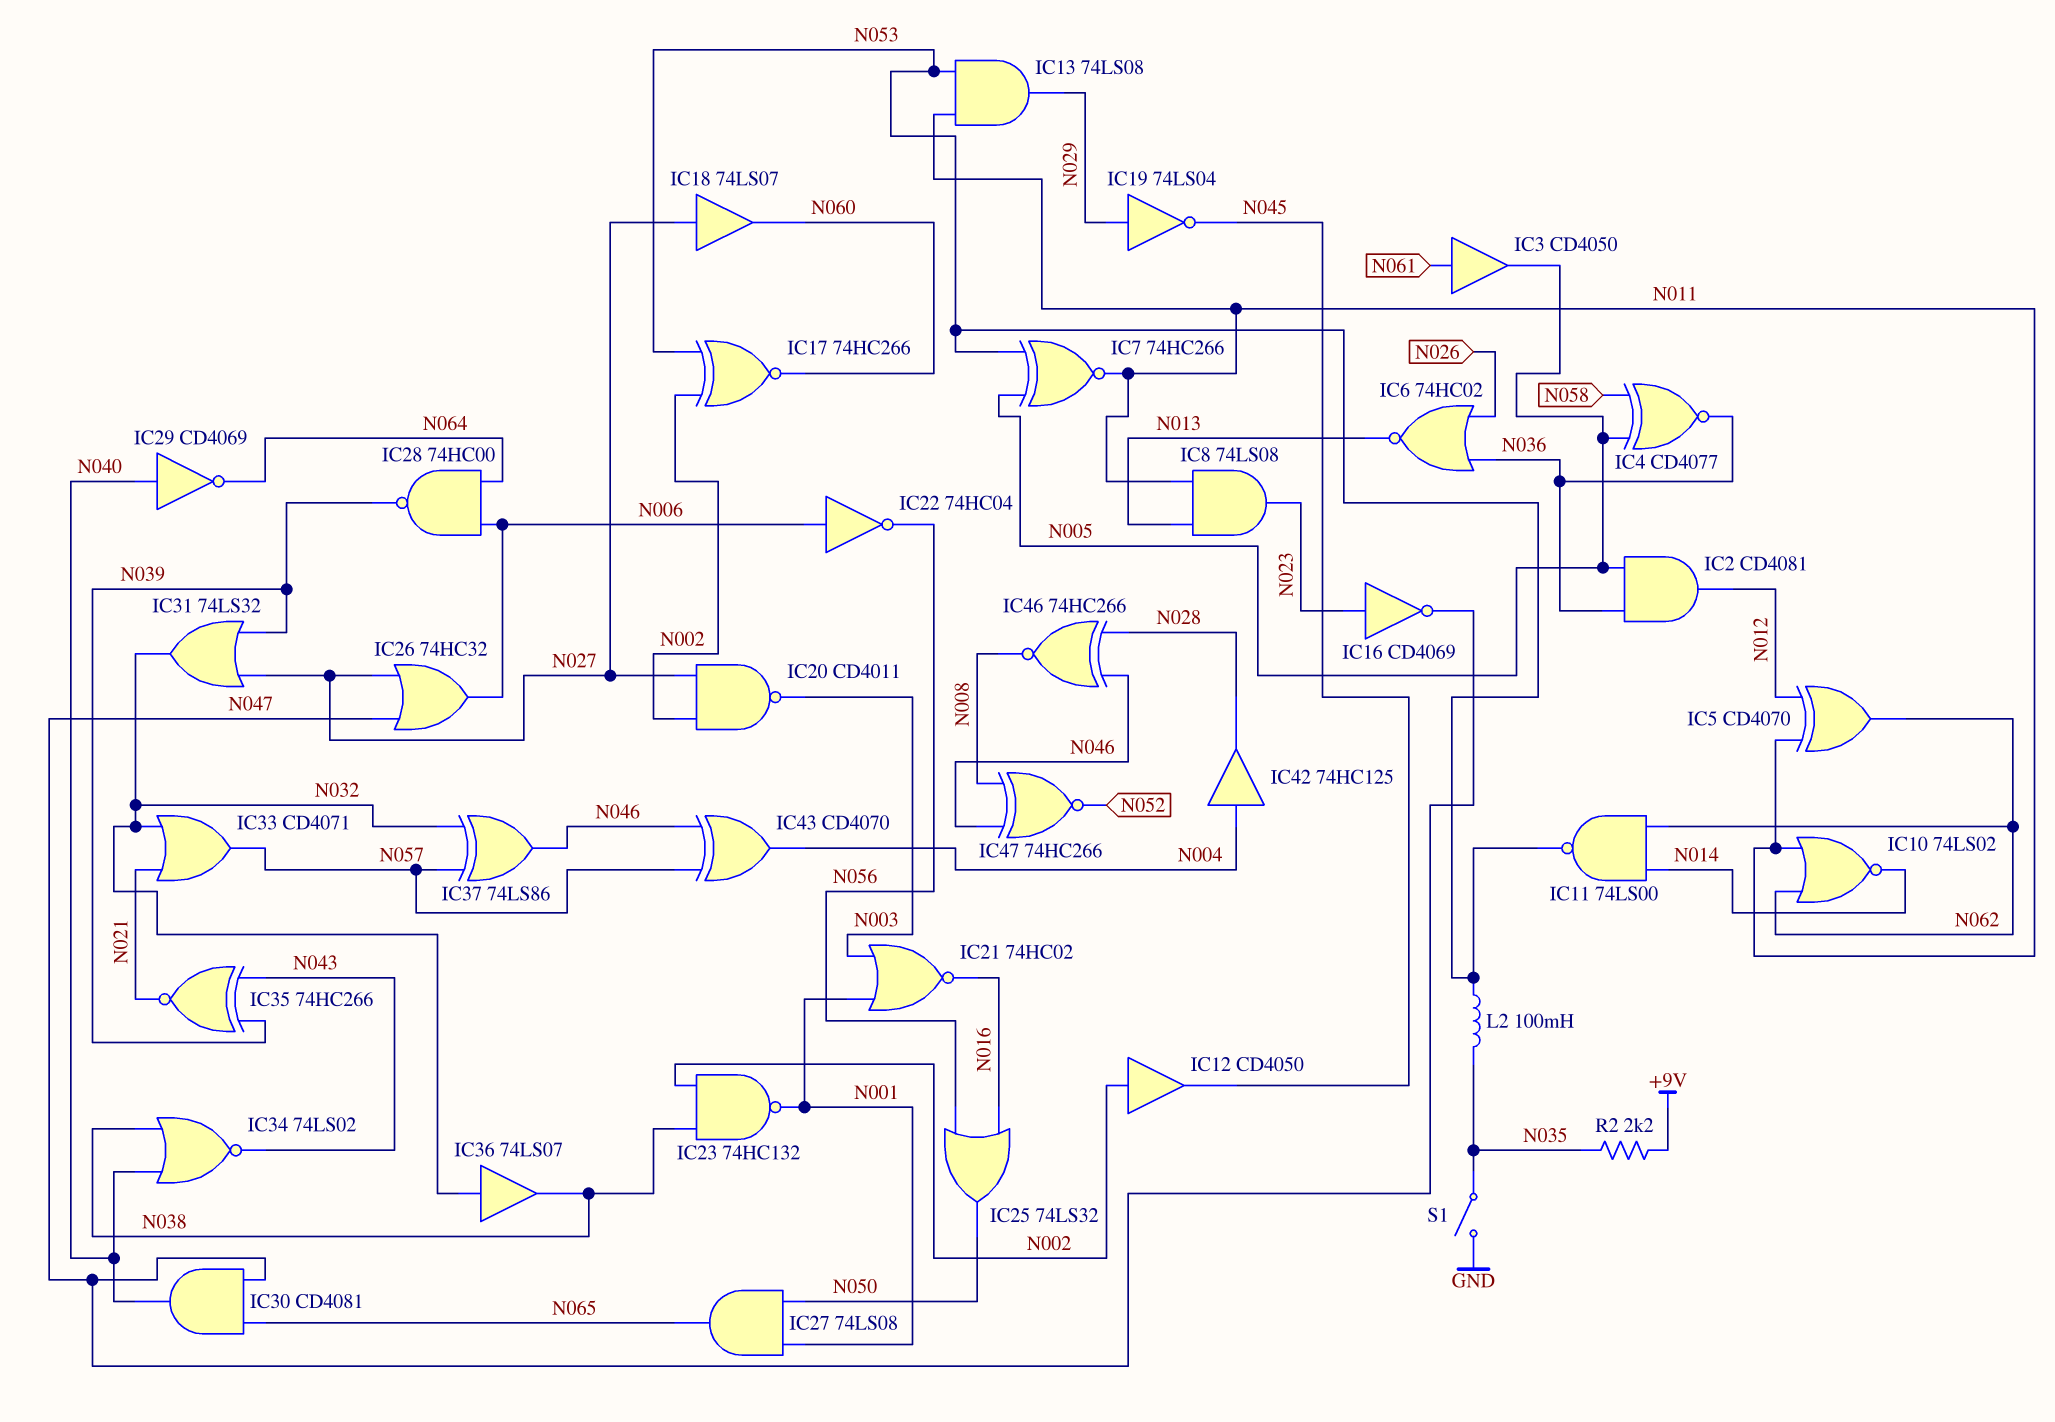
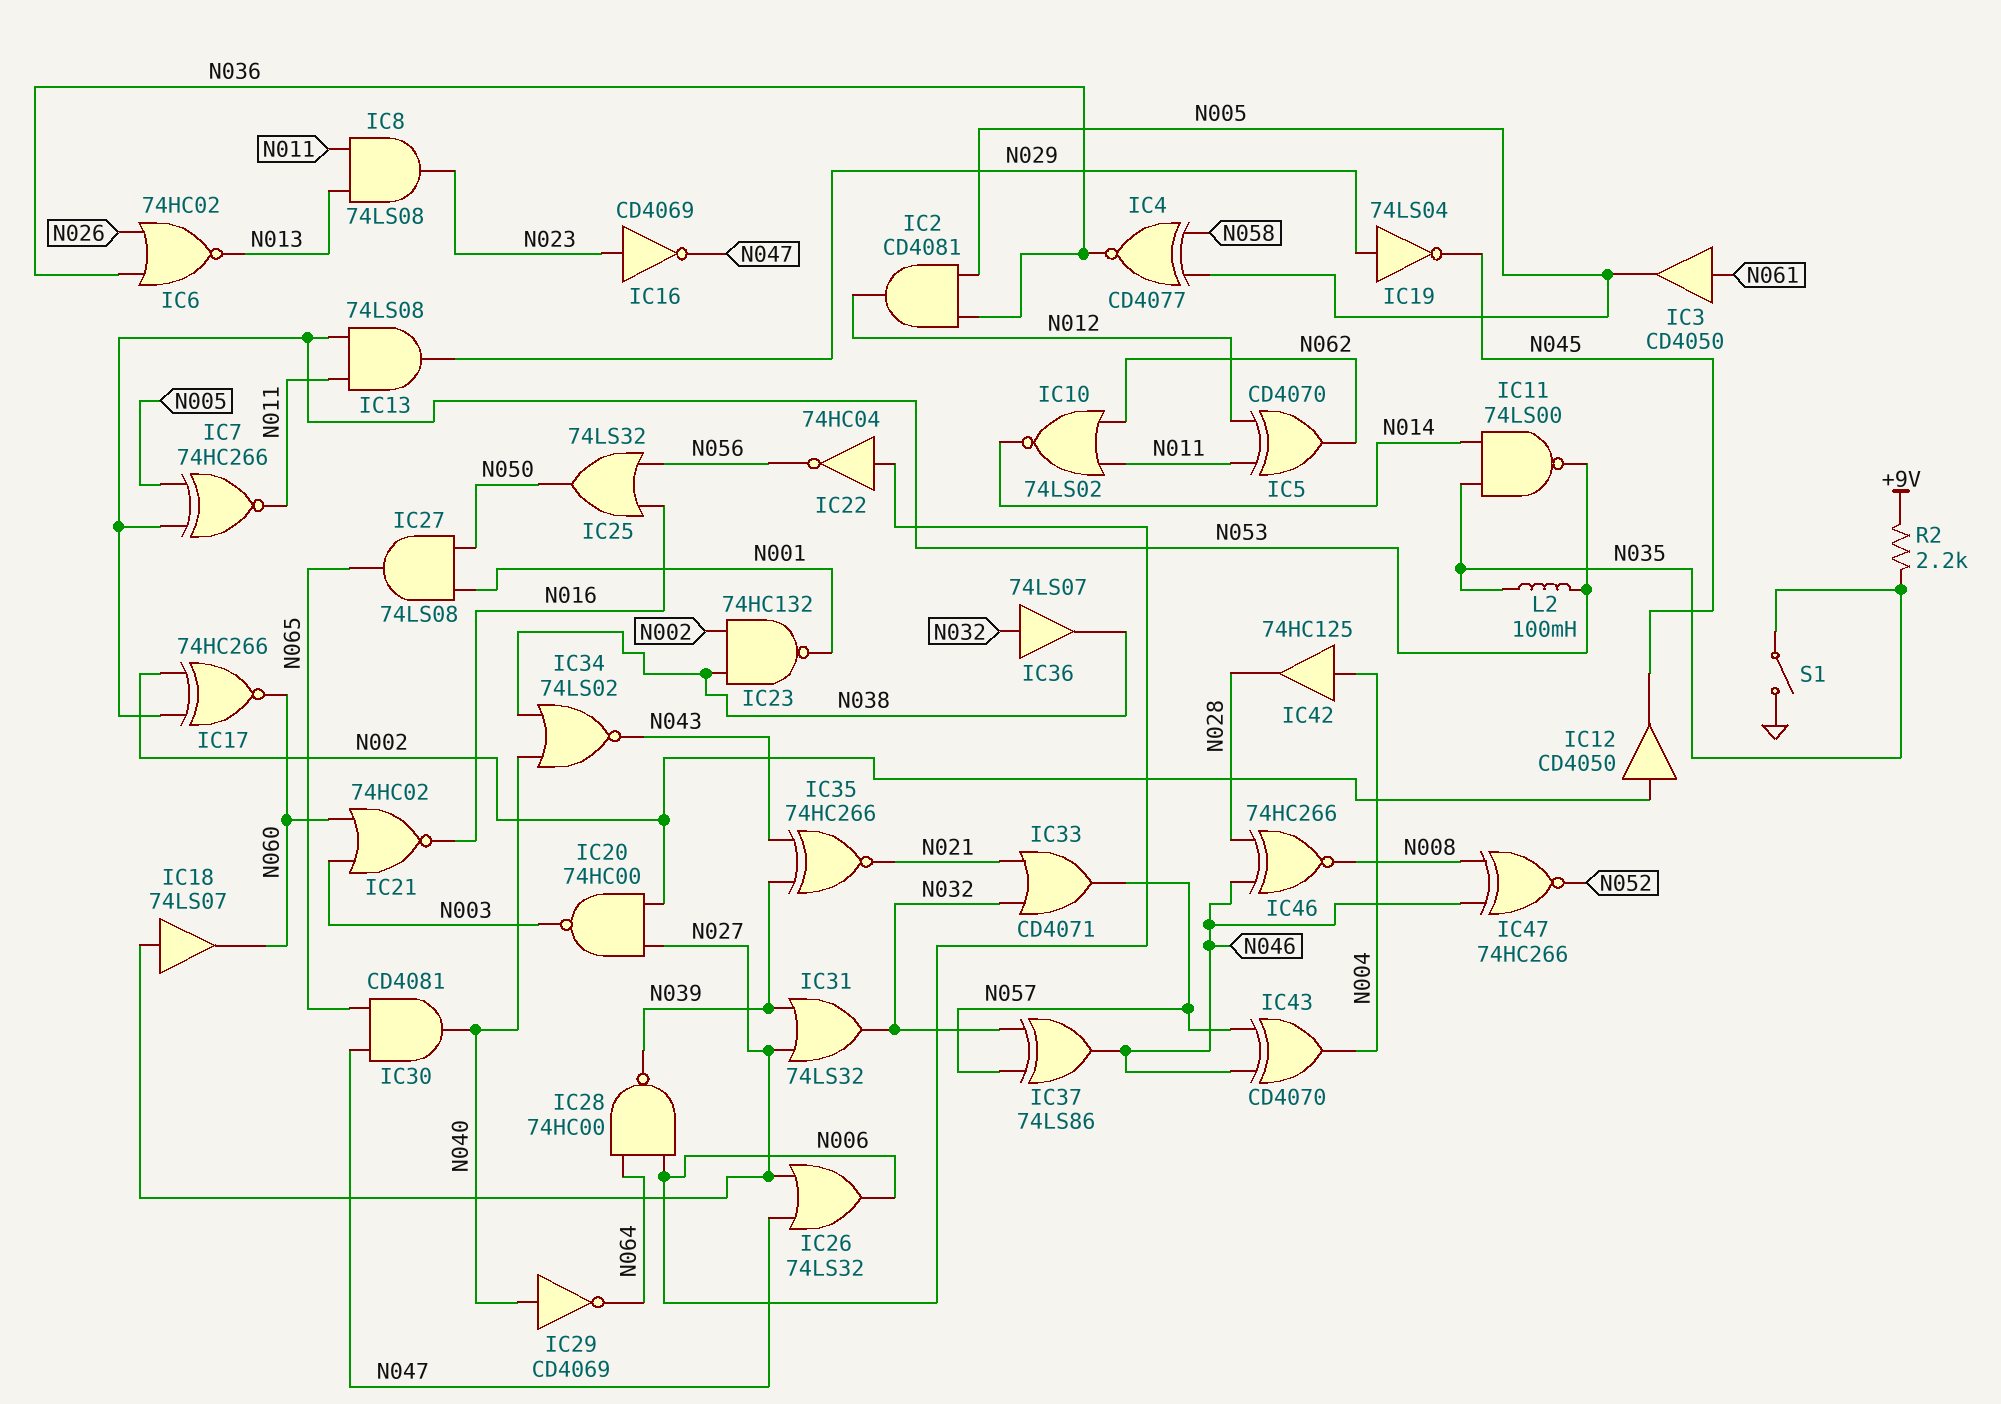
IC11: NAND 74LS00 (in N014, in N062, out N053) -> NAND 74LS00 (in N014, in N035, out N053)
IC20: NAND CD4011 (in N002, in N027, out N003) -> NAND 74HC00 (in N002, in N027, out N003)
IC21: NOR 74HC02 (in N001, in N003, out N016) -> NOR 74HC02 (in N003, in N060, out N016)
IC26: OR 74HC32 (in N027, in N047, out N006) -> OR 74LS32 (in N027, in N047, out N006)

